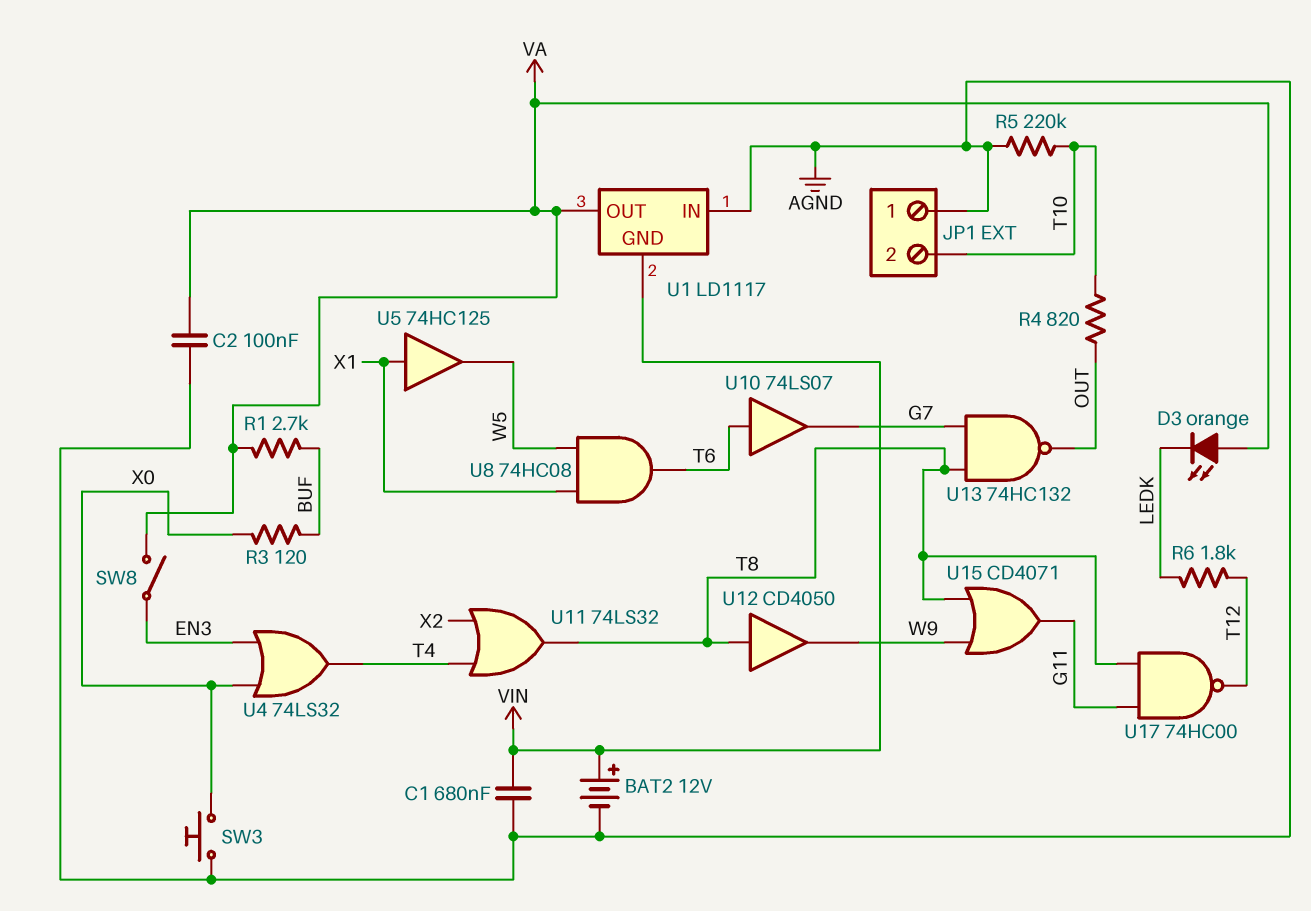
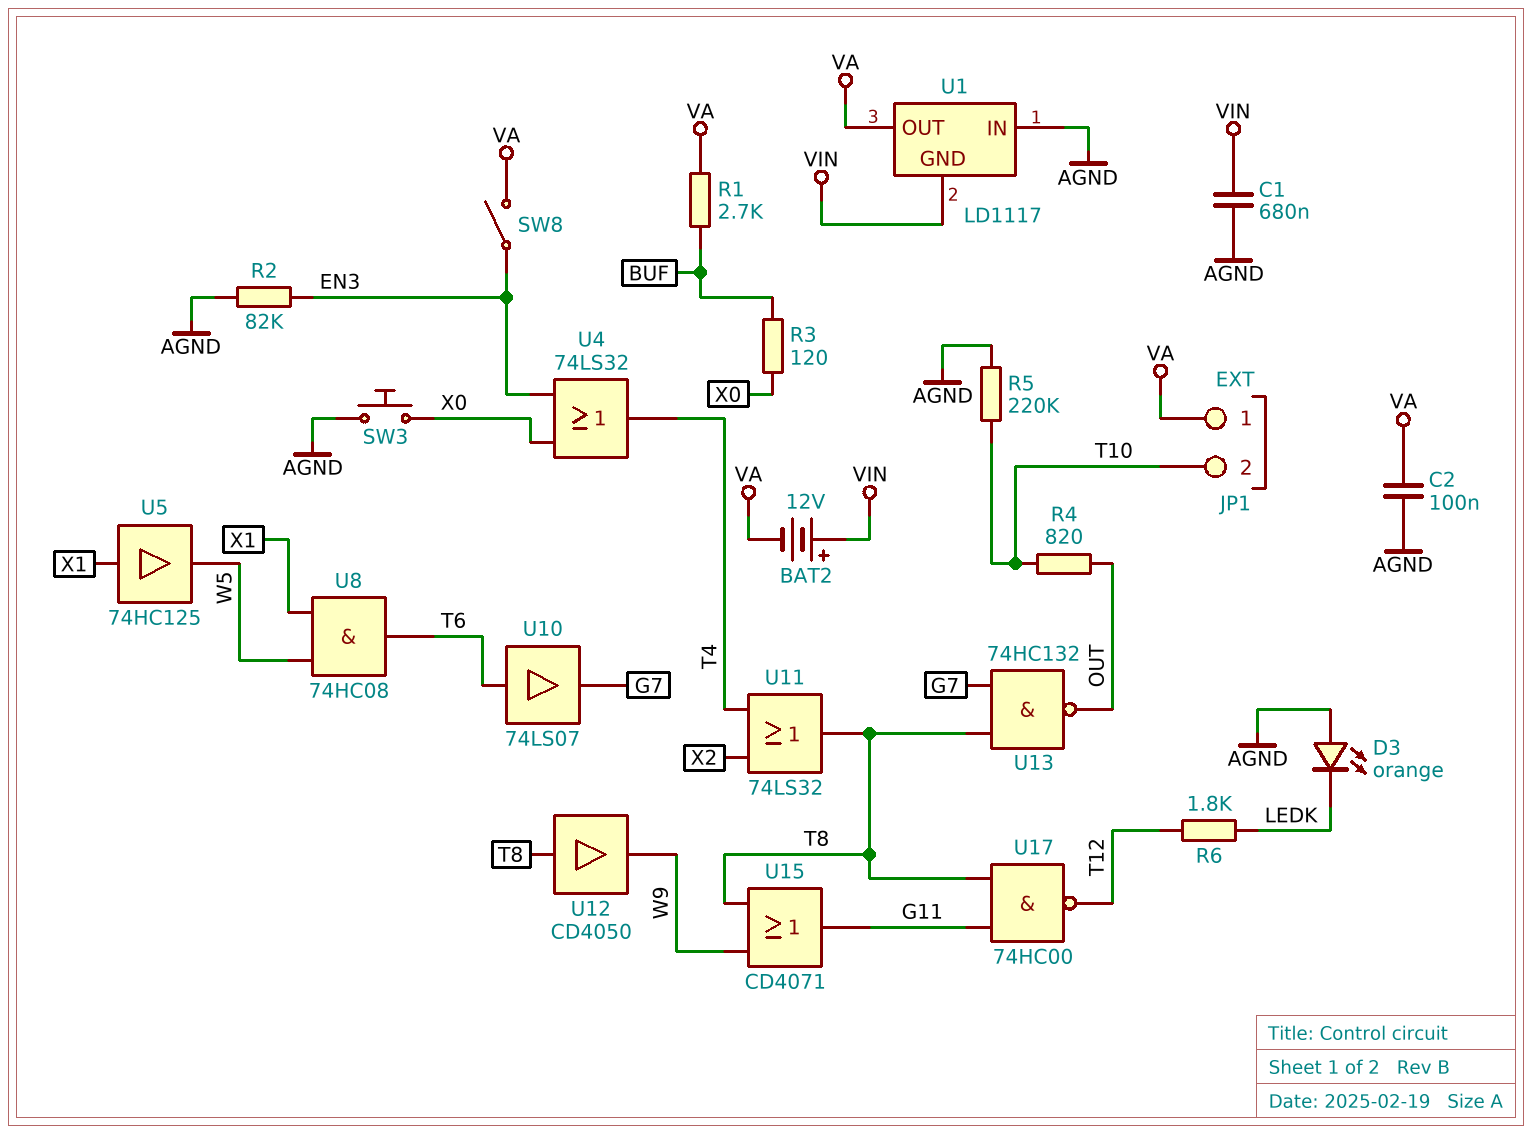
BAT2: 12V (plus VIN, minus AGND) -> 12V (plus VIN, minus VA)
D3: LED orange (A VA, K LEDK) -> LED orange (A AGND, K LEDK)
JP1 pin 1: AGND -> VA
R2: none -> 82k (AGND, EN3)

